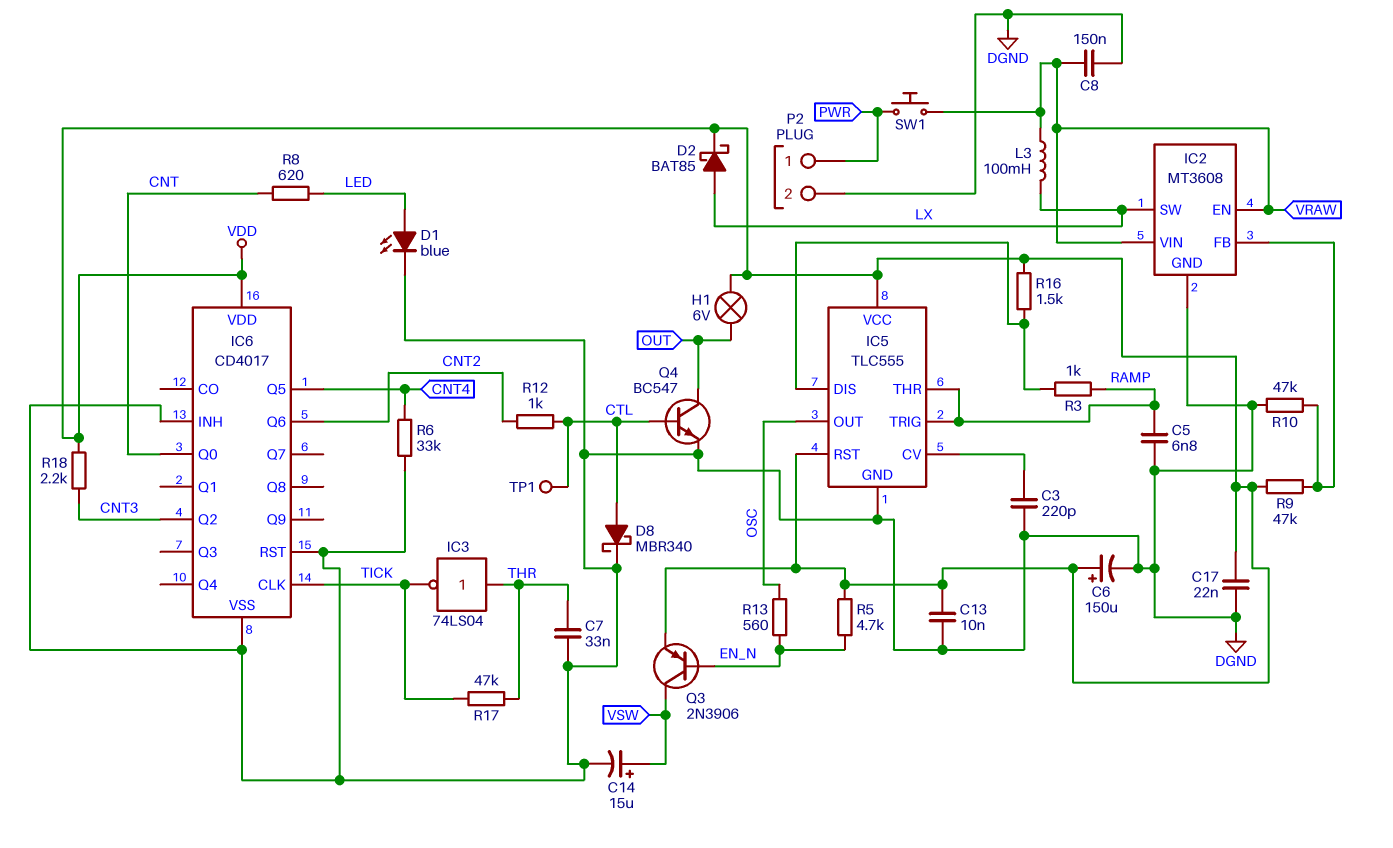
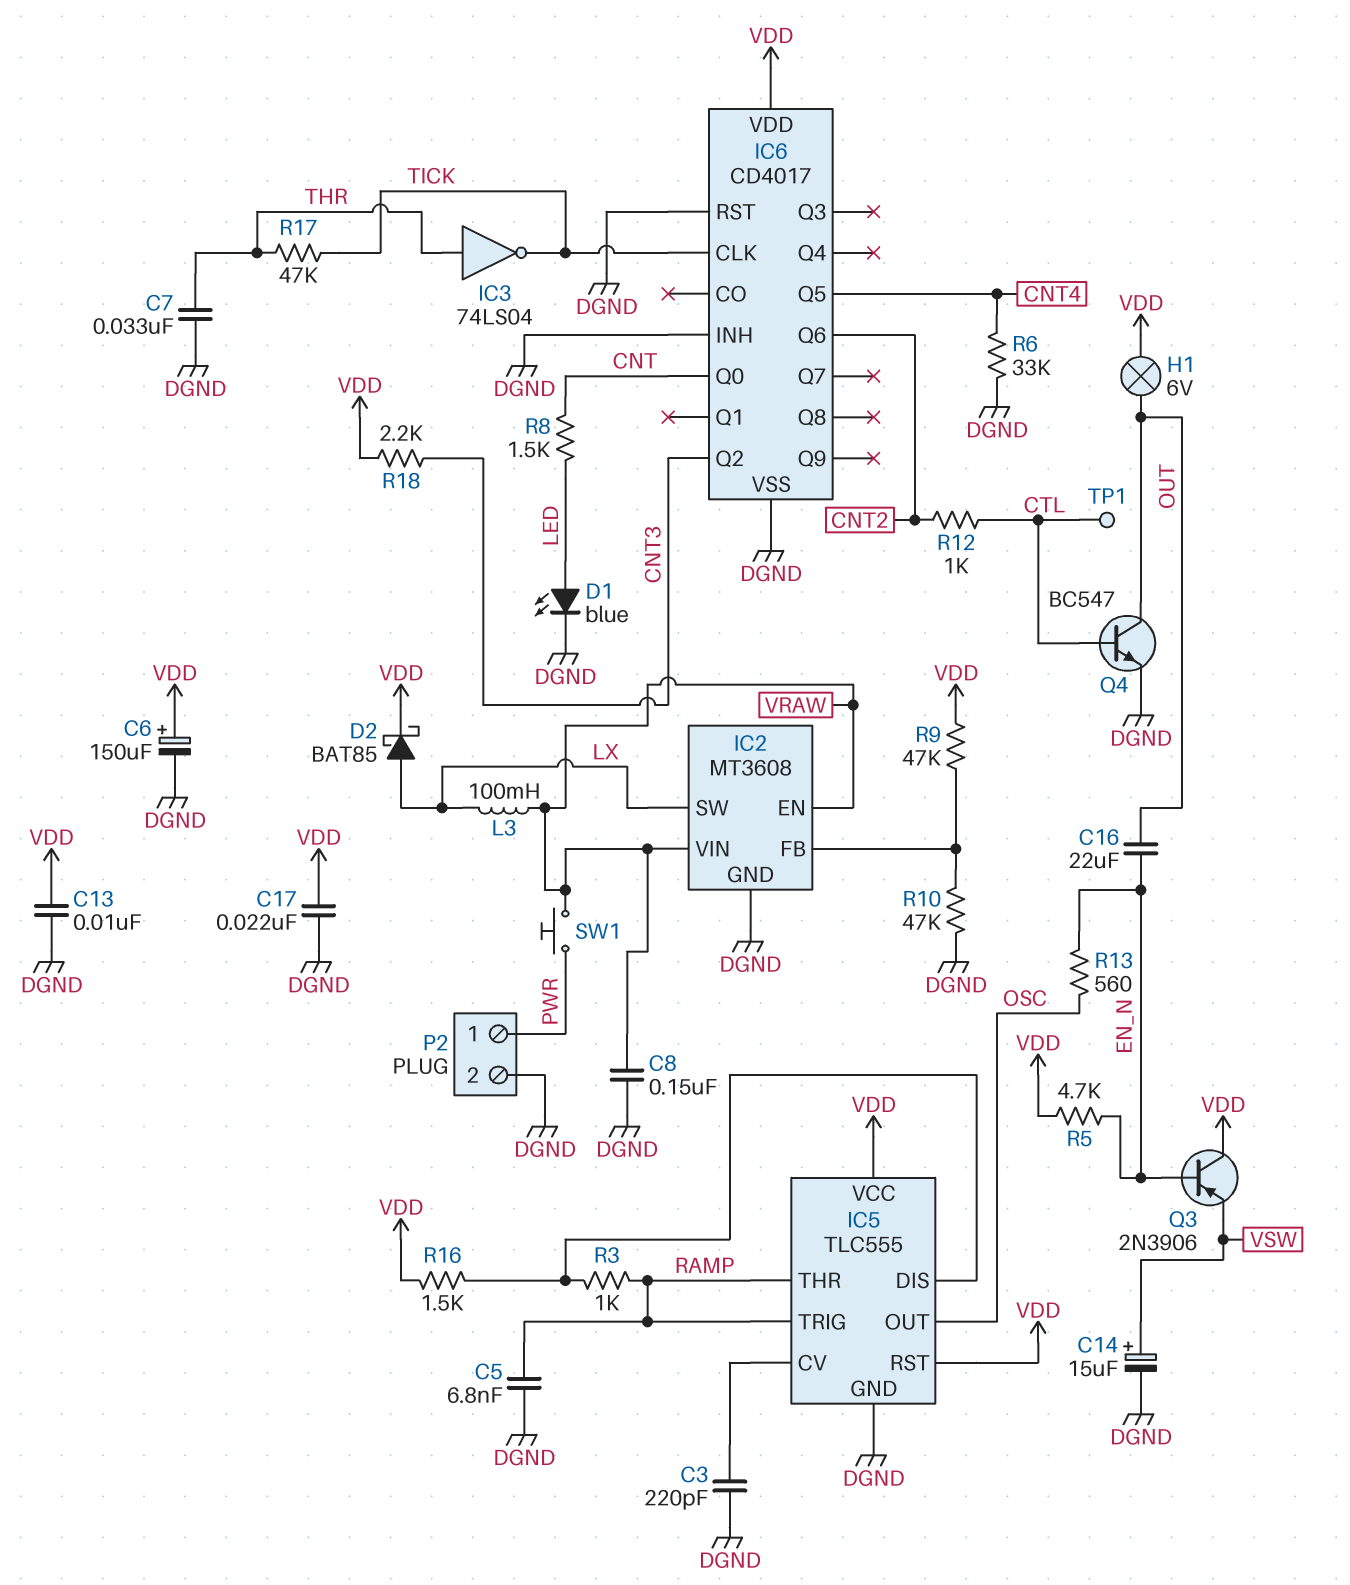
C16: none -> 22uF (EN_N, OUT)
D8: schottky MBR340 (A CTL, K DGND) -> none
Q3: PNP 2N3906 (B EN_N, C VSW, E VDD) -> PNP 2N3906 (B EN_N, C VDD, E VSW)
R8: 620 (CNT, LED) -> 1.5k (CNT, LED)

